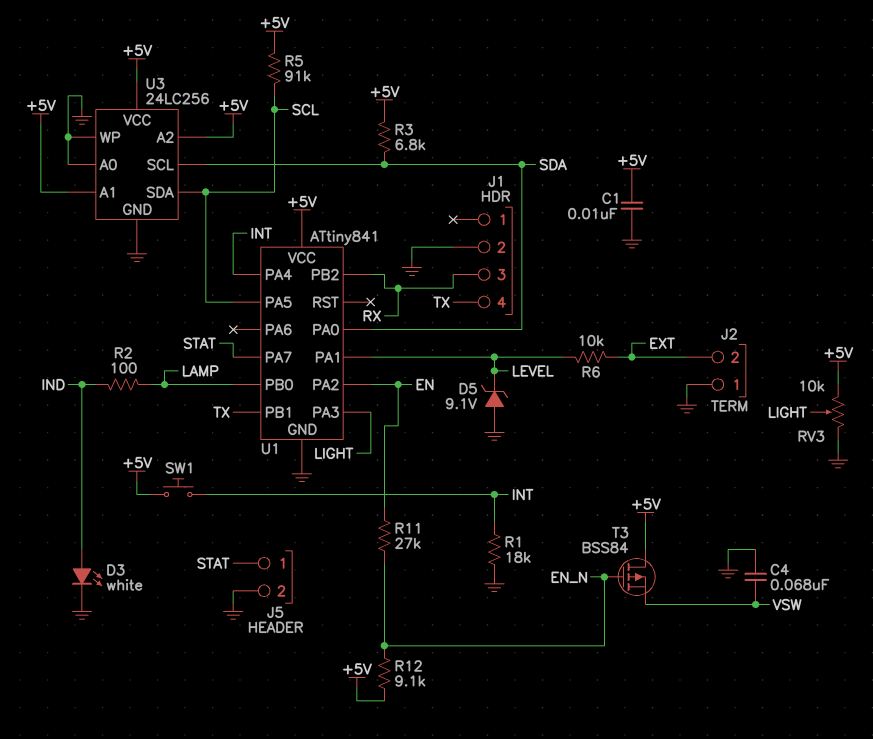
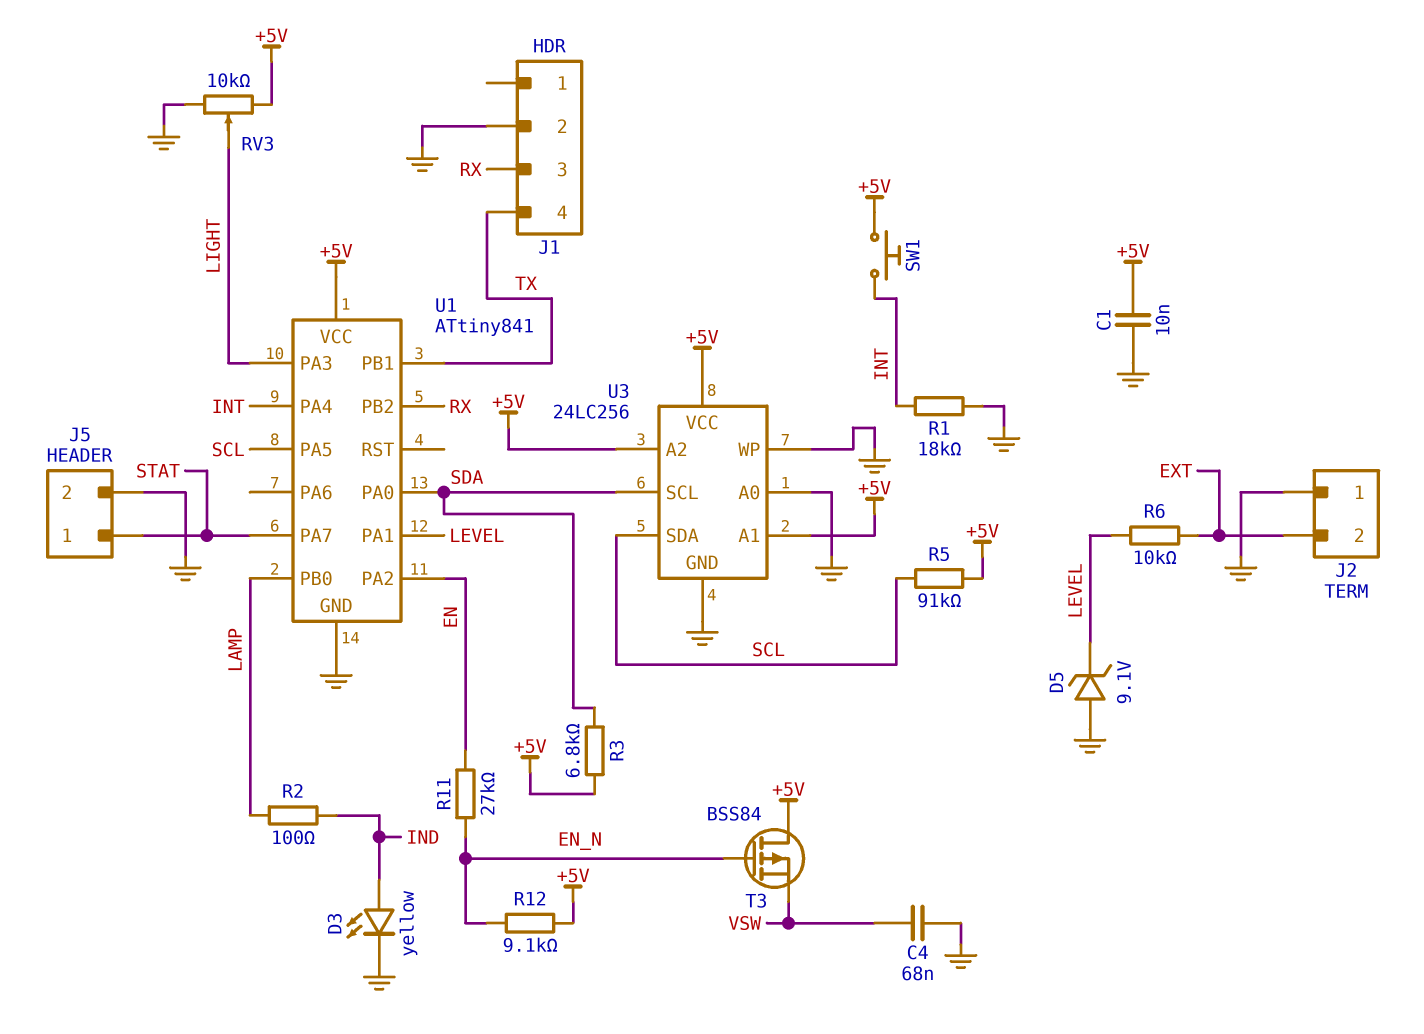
D3: LED white (A IND, K GND) -> LED yellow (A IND, K GND)

